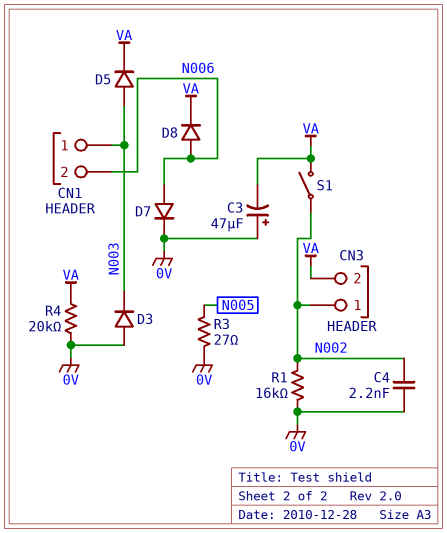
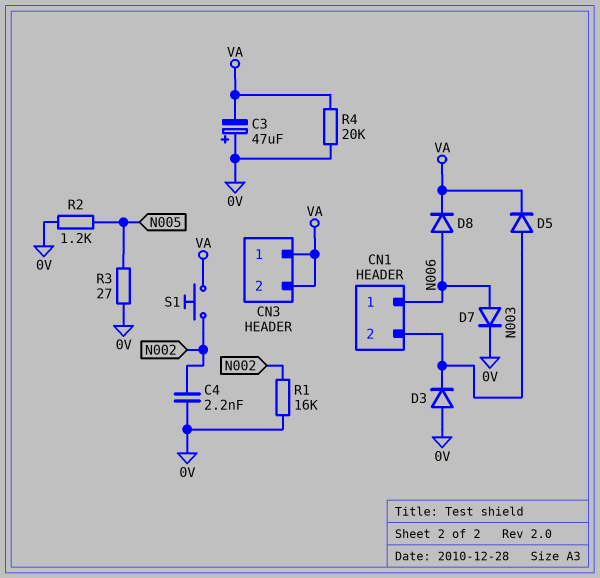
CN1 pin 1: N003 -> N006
CN1 pin 2: N006 -> N003
CN3 pin 1: N002 -> VA
R2: none -> 1.2k (0V, N005)
S1: switch (N002, VA) -> button (N002, VA)

